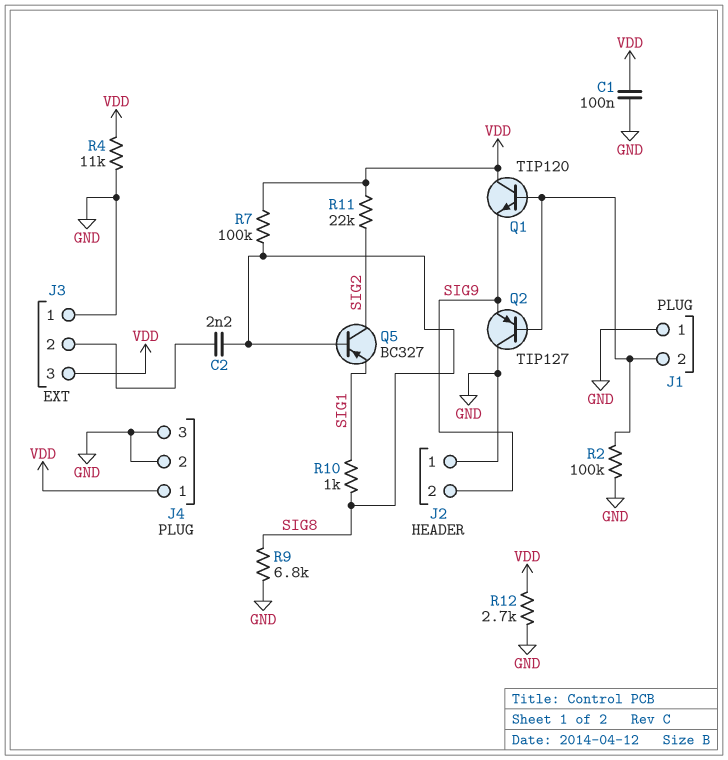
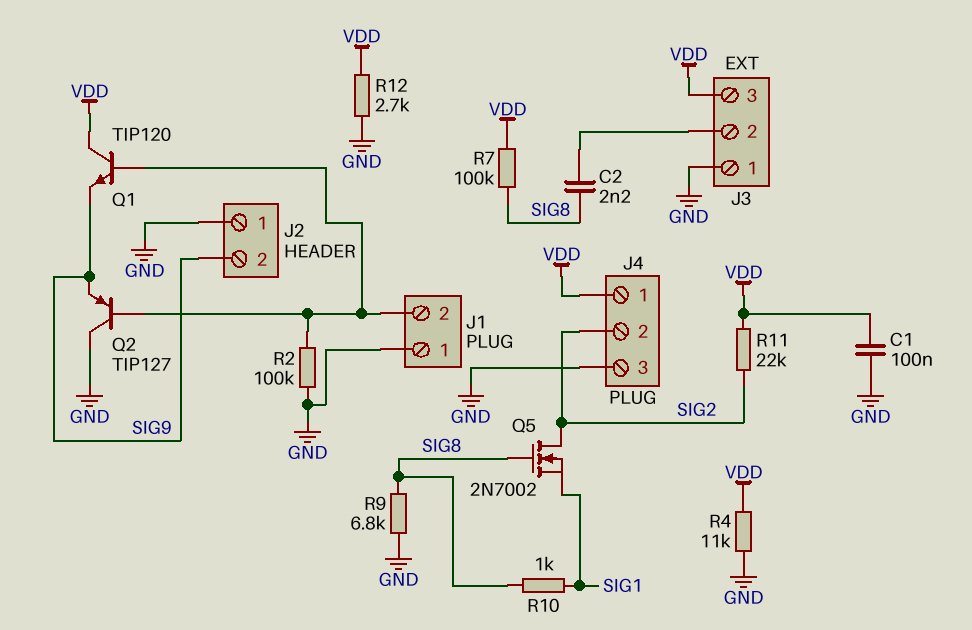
J4 pin 2: GND -> SIG2
Q5: PNP BC327 (B SIG8, C SIG2, E SIG1) -> NMOS 2N7002 (G SIG8, D SIG2, S SIG1)

